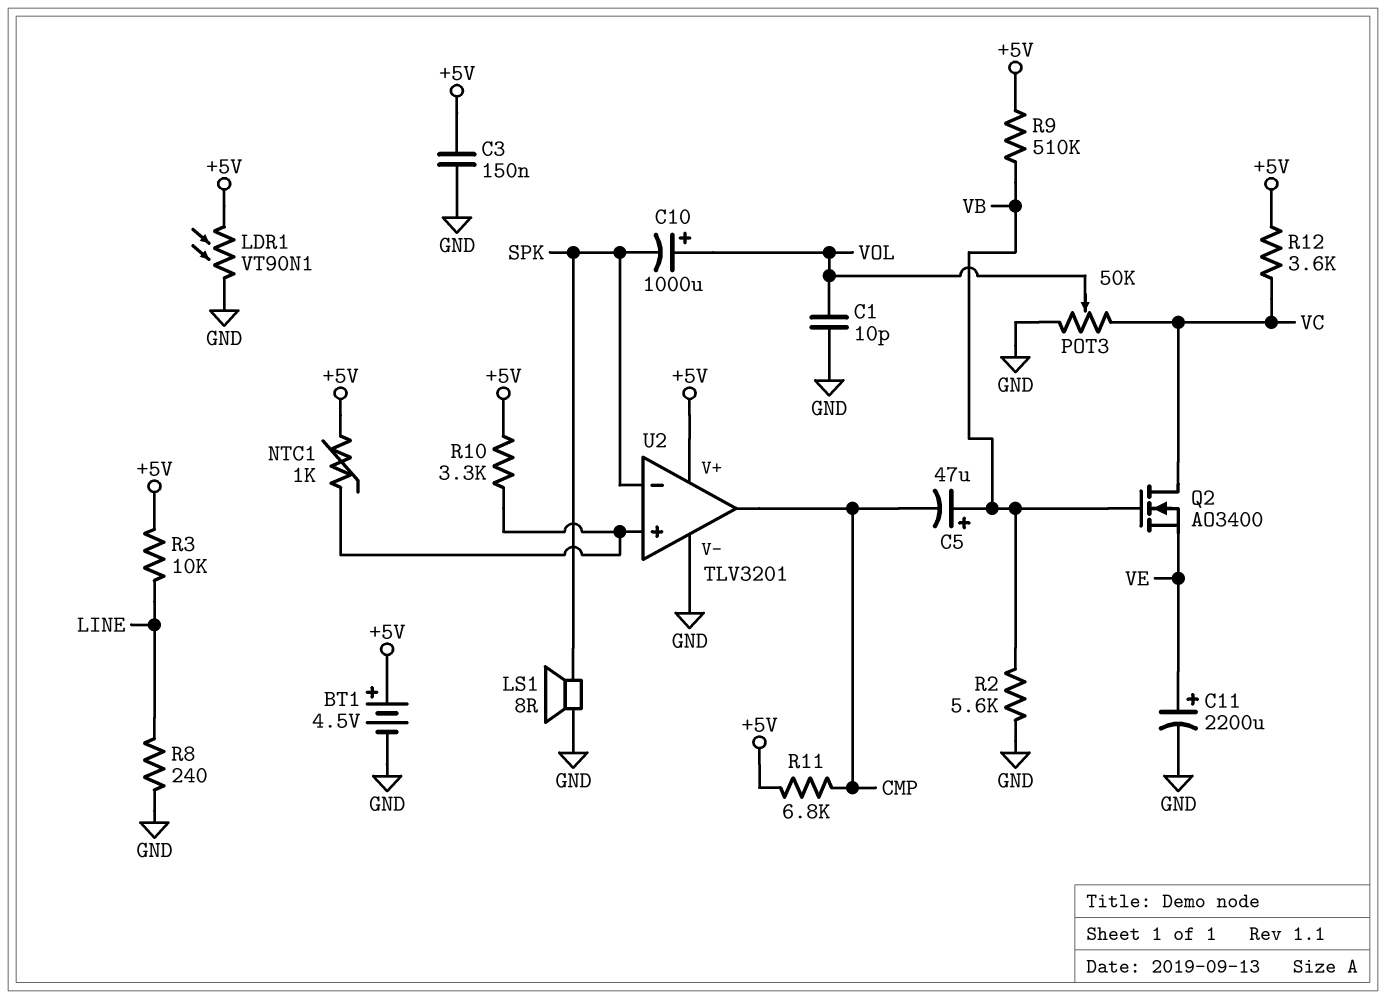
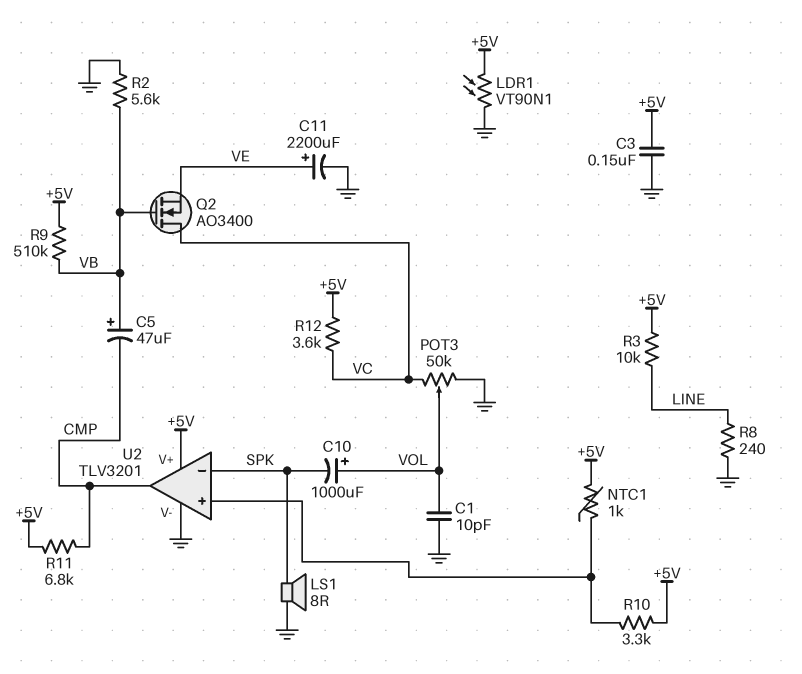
BT1: 4.5V (plus +5V, minus GND) -> none

